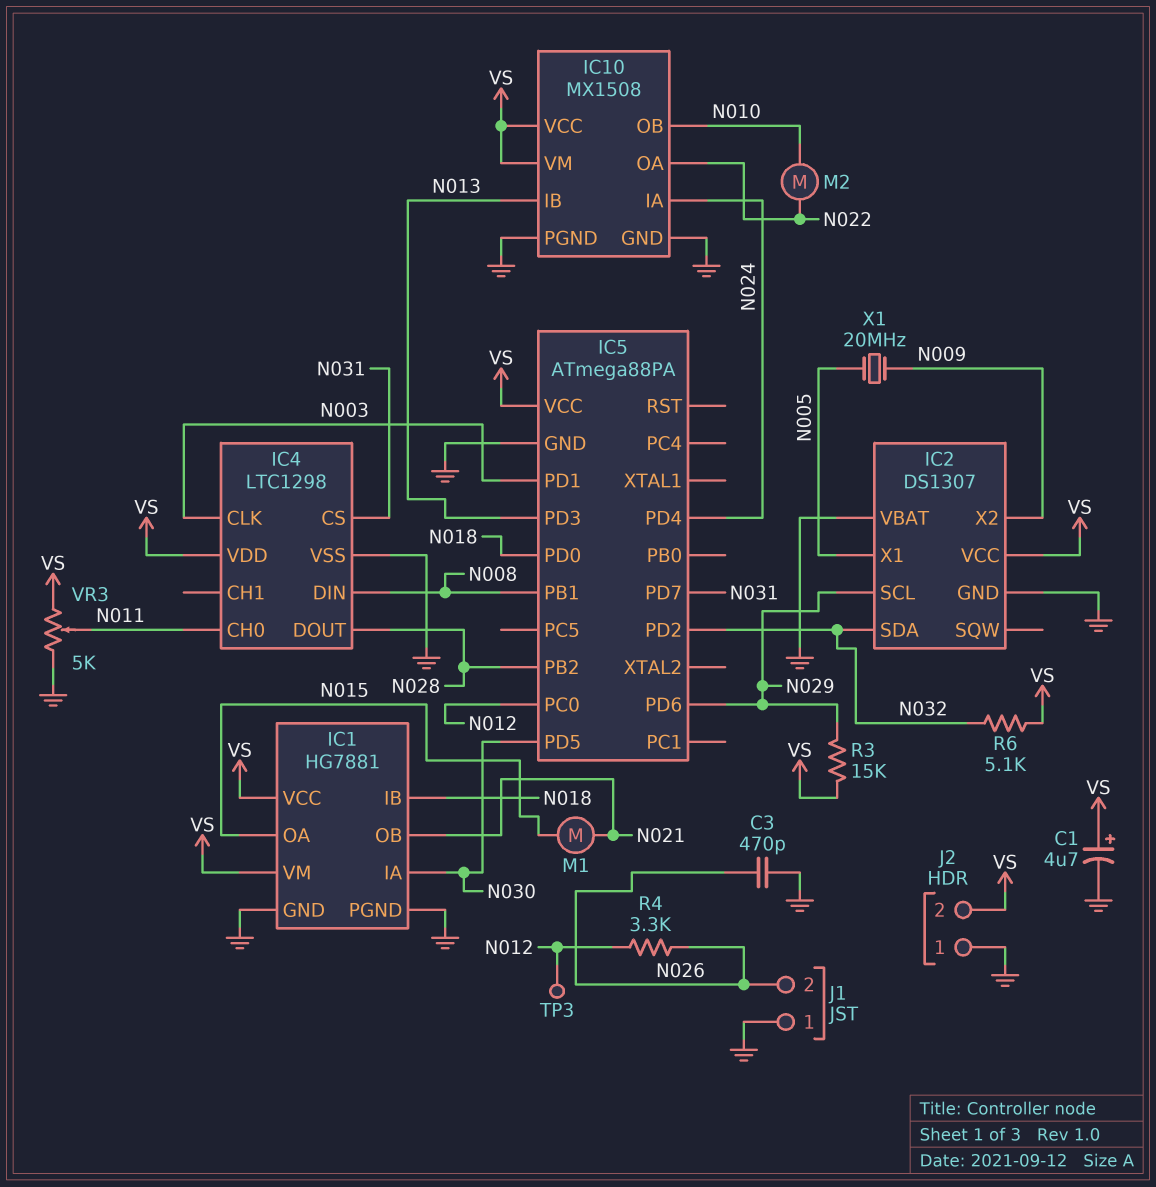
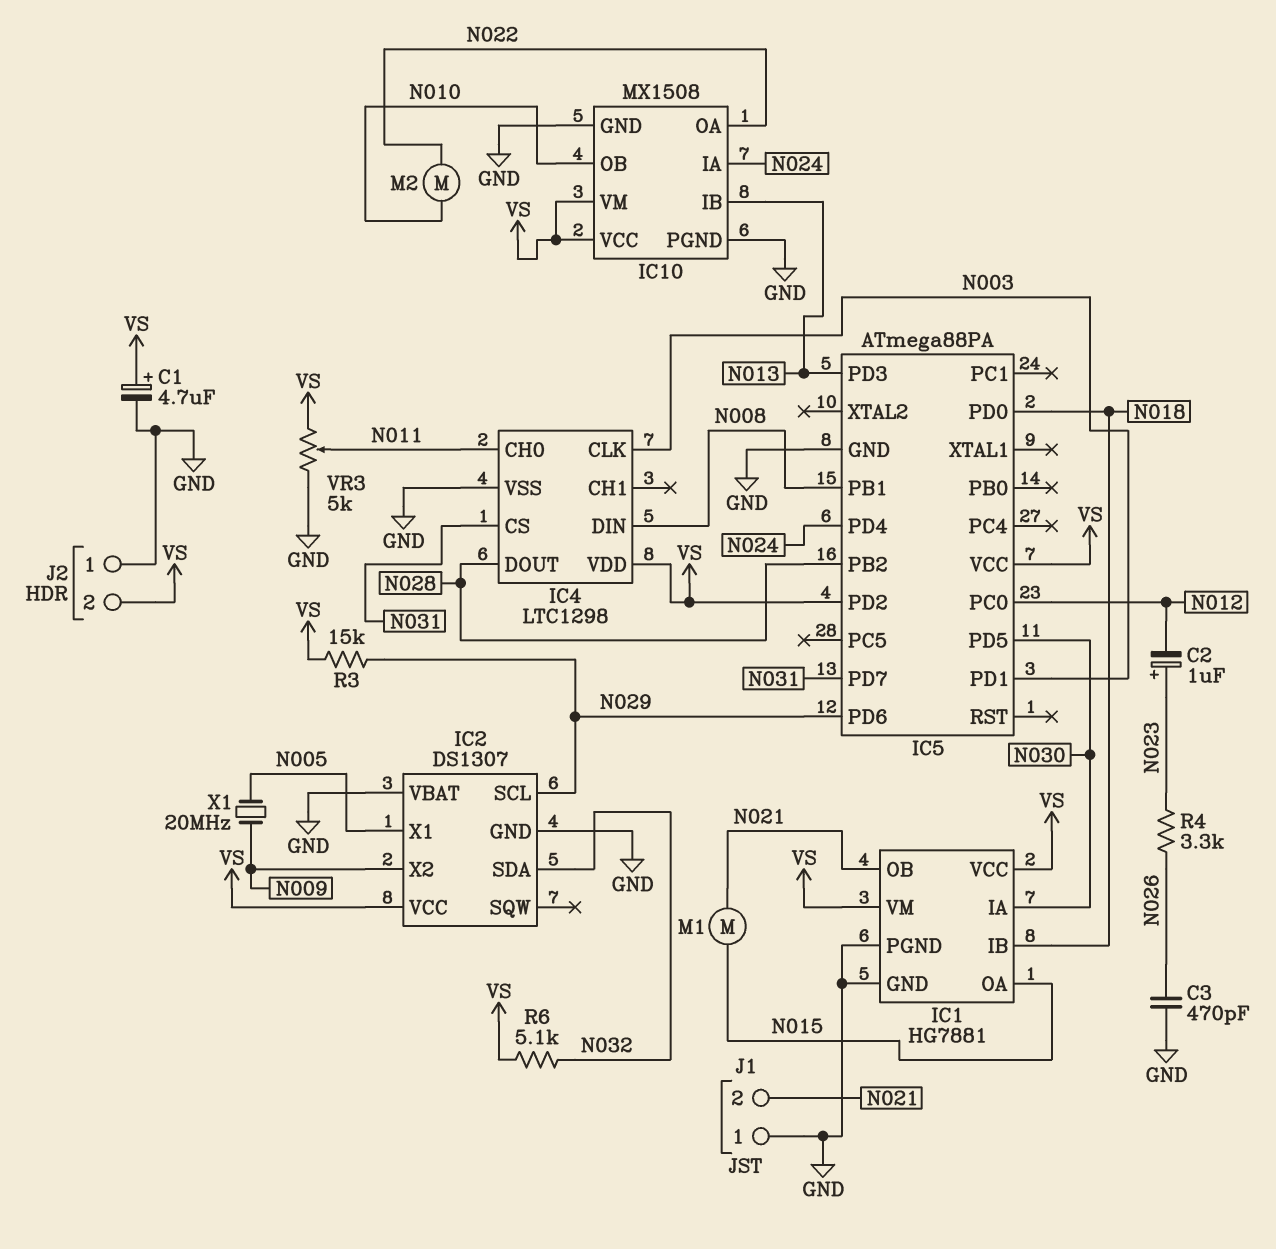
C2: none -> 1uF (plus N023, minus N012)
IC5 pin PD2: N032 -> VS
J1 pin 2: N026 -> N021
R4: 3.3k (N012, N026) -> 3.3k (N023, N026)
TP3: test point (N012) -> none

